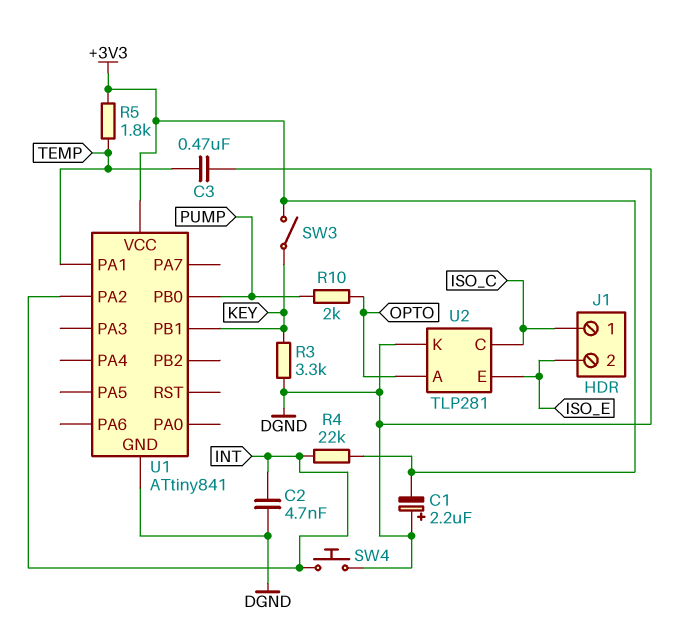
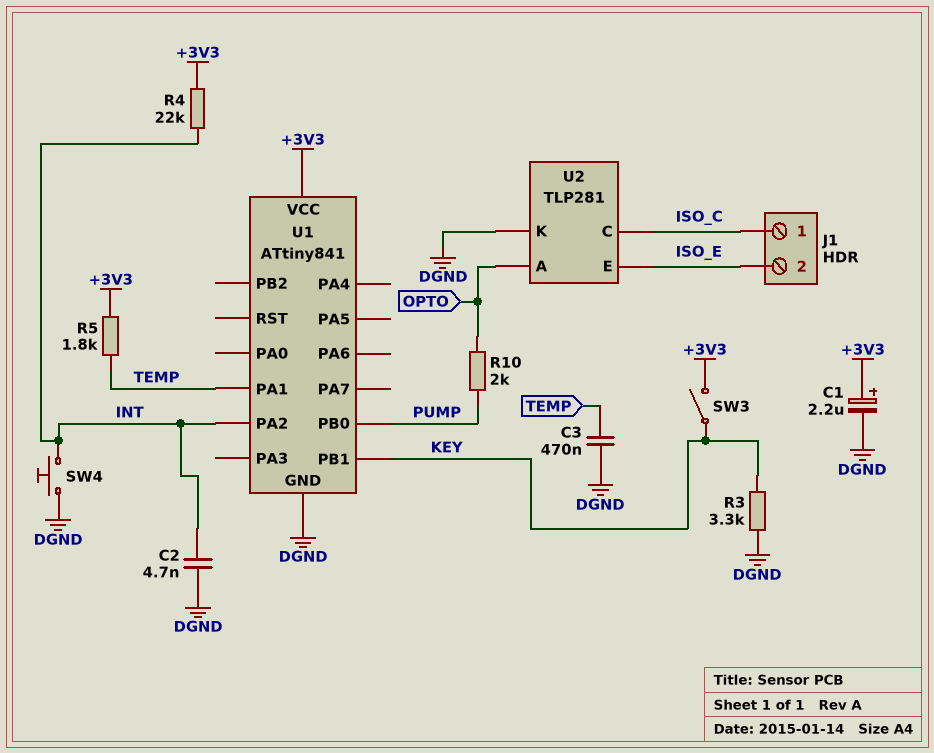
C1: 2.2uF (plus DGND, minus +3V3) -> 2.2uF (plus +3V3, minus DGND)

